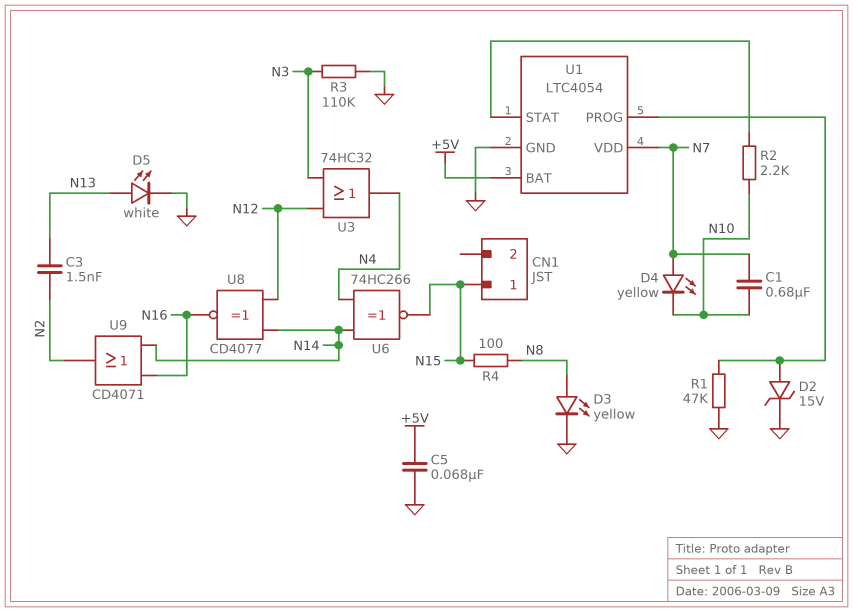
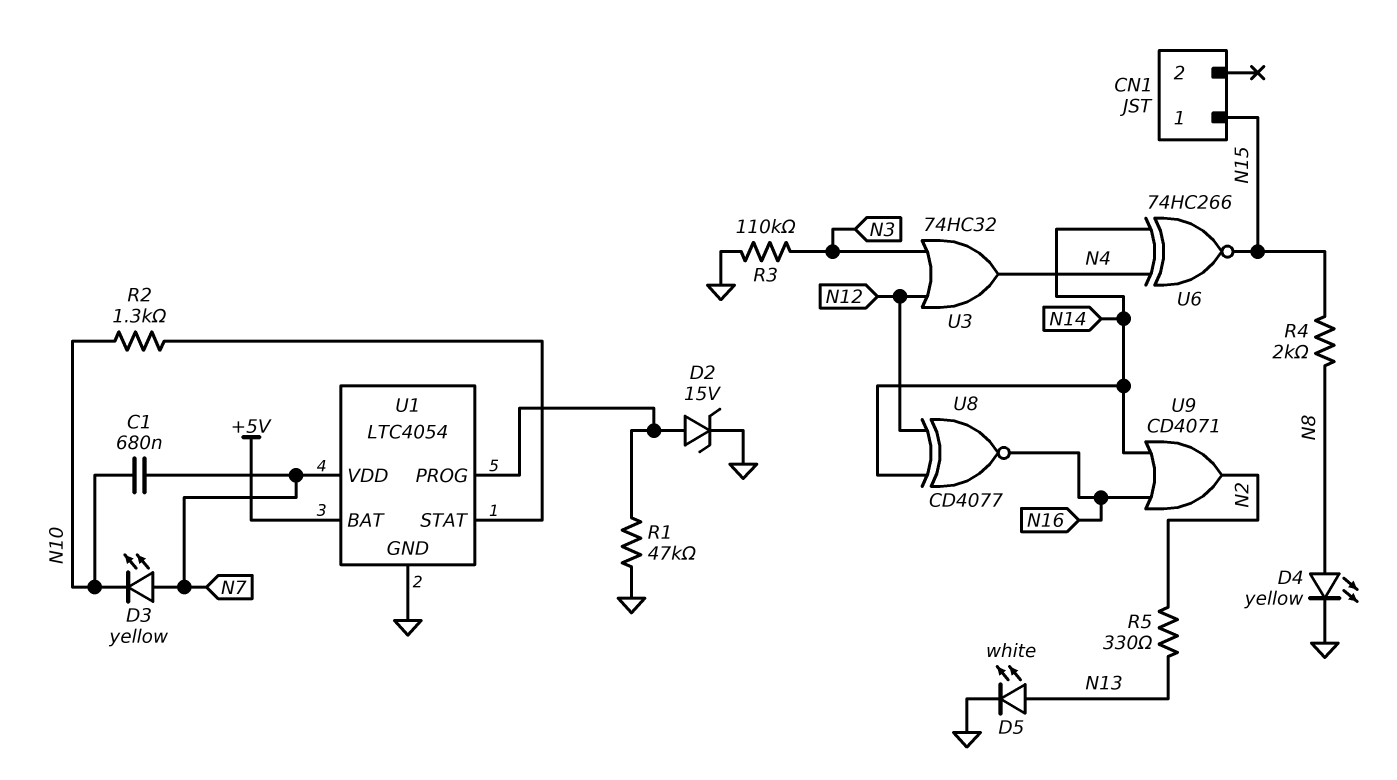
C3: 1.5nF (N2, N13) -> none
C5: 68nF (+5V, GND) -> none
D3: LED yellow (A N8, K GND) -> LED yellow (A N7, K N10)
D4: LED yellow (A N7, K N10) -> LED yellow (A N8, K GND)
R2: 2.2k (N10, U1/STAT) -> 1.3k (N10, U1/STAT)
R4: 100 (N8, N15) -> 2k (N8, N15)
R5: none -> 330 (N2, N13)

